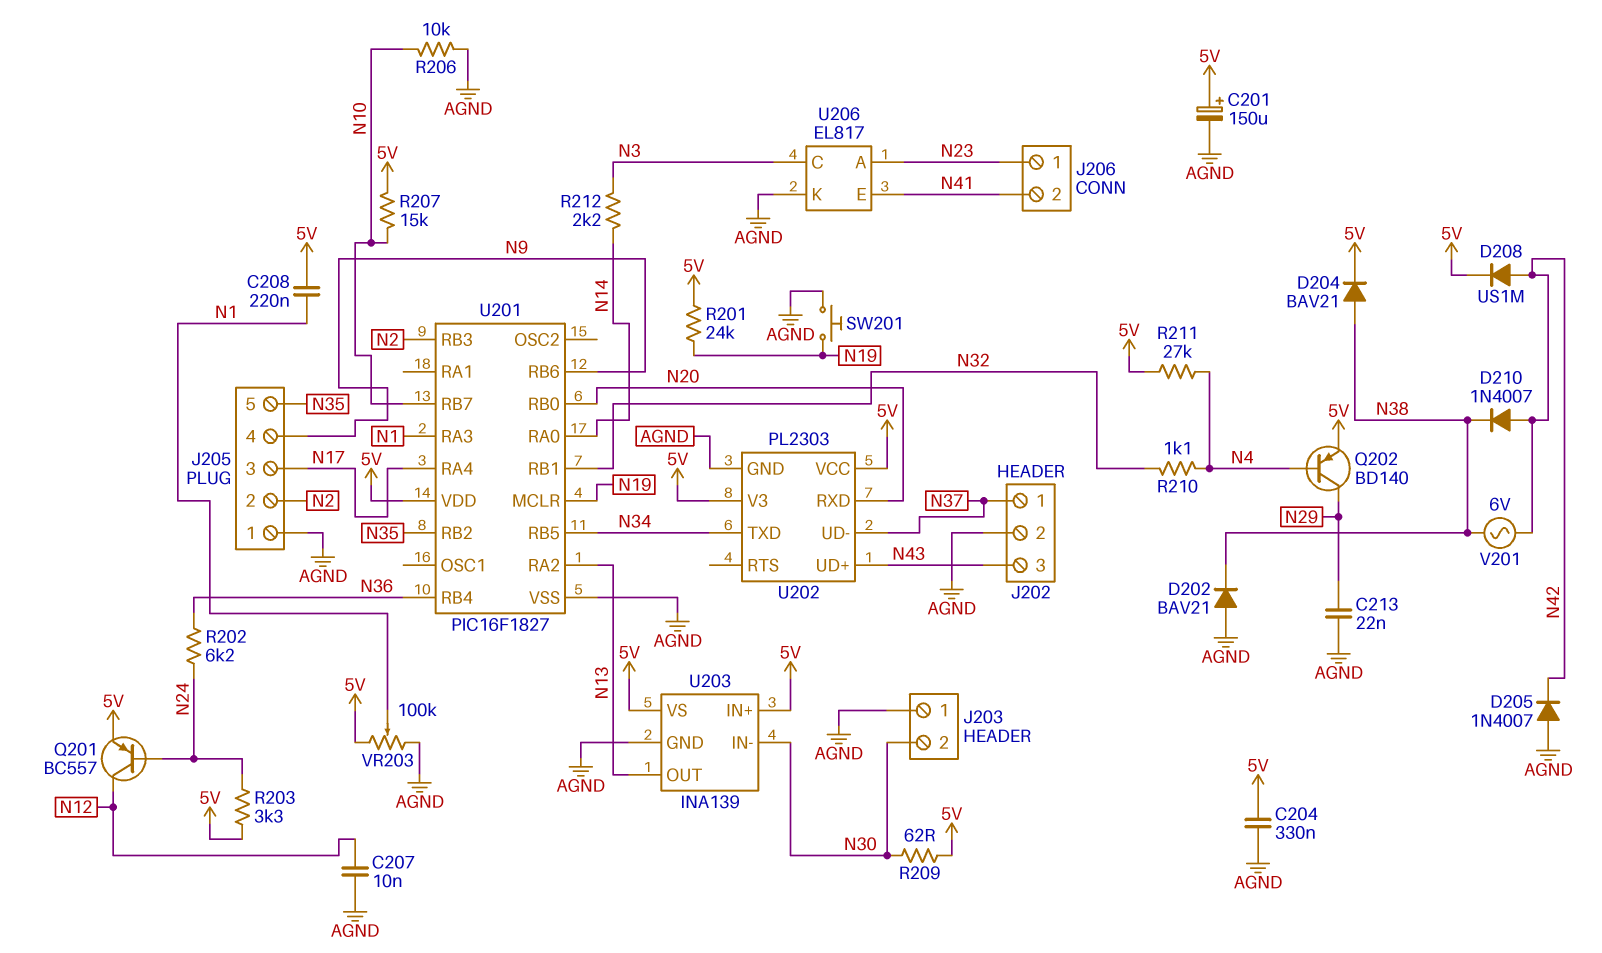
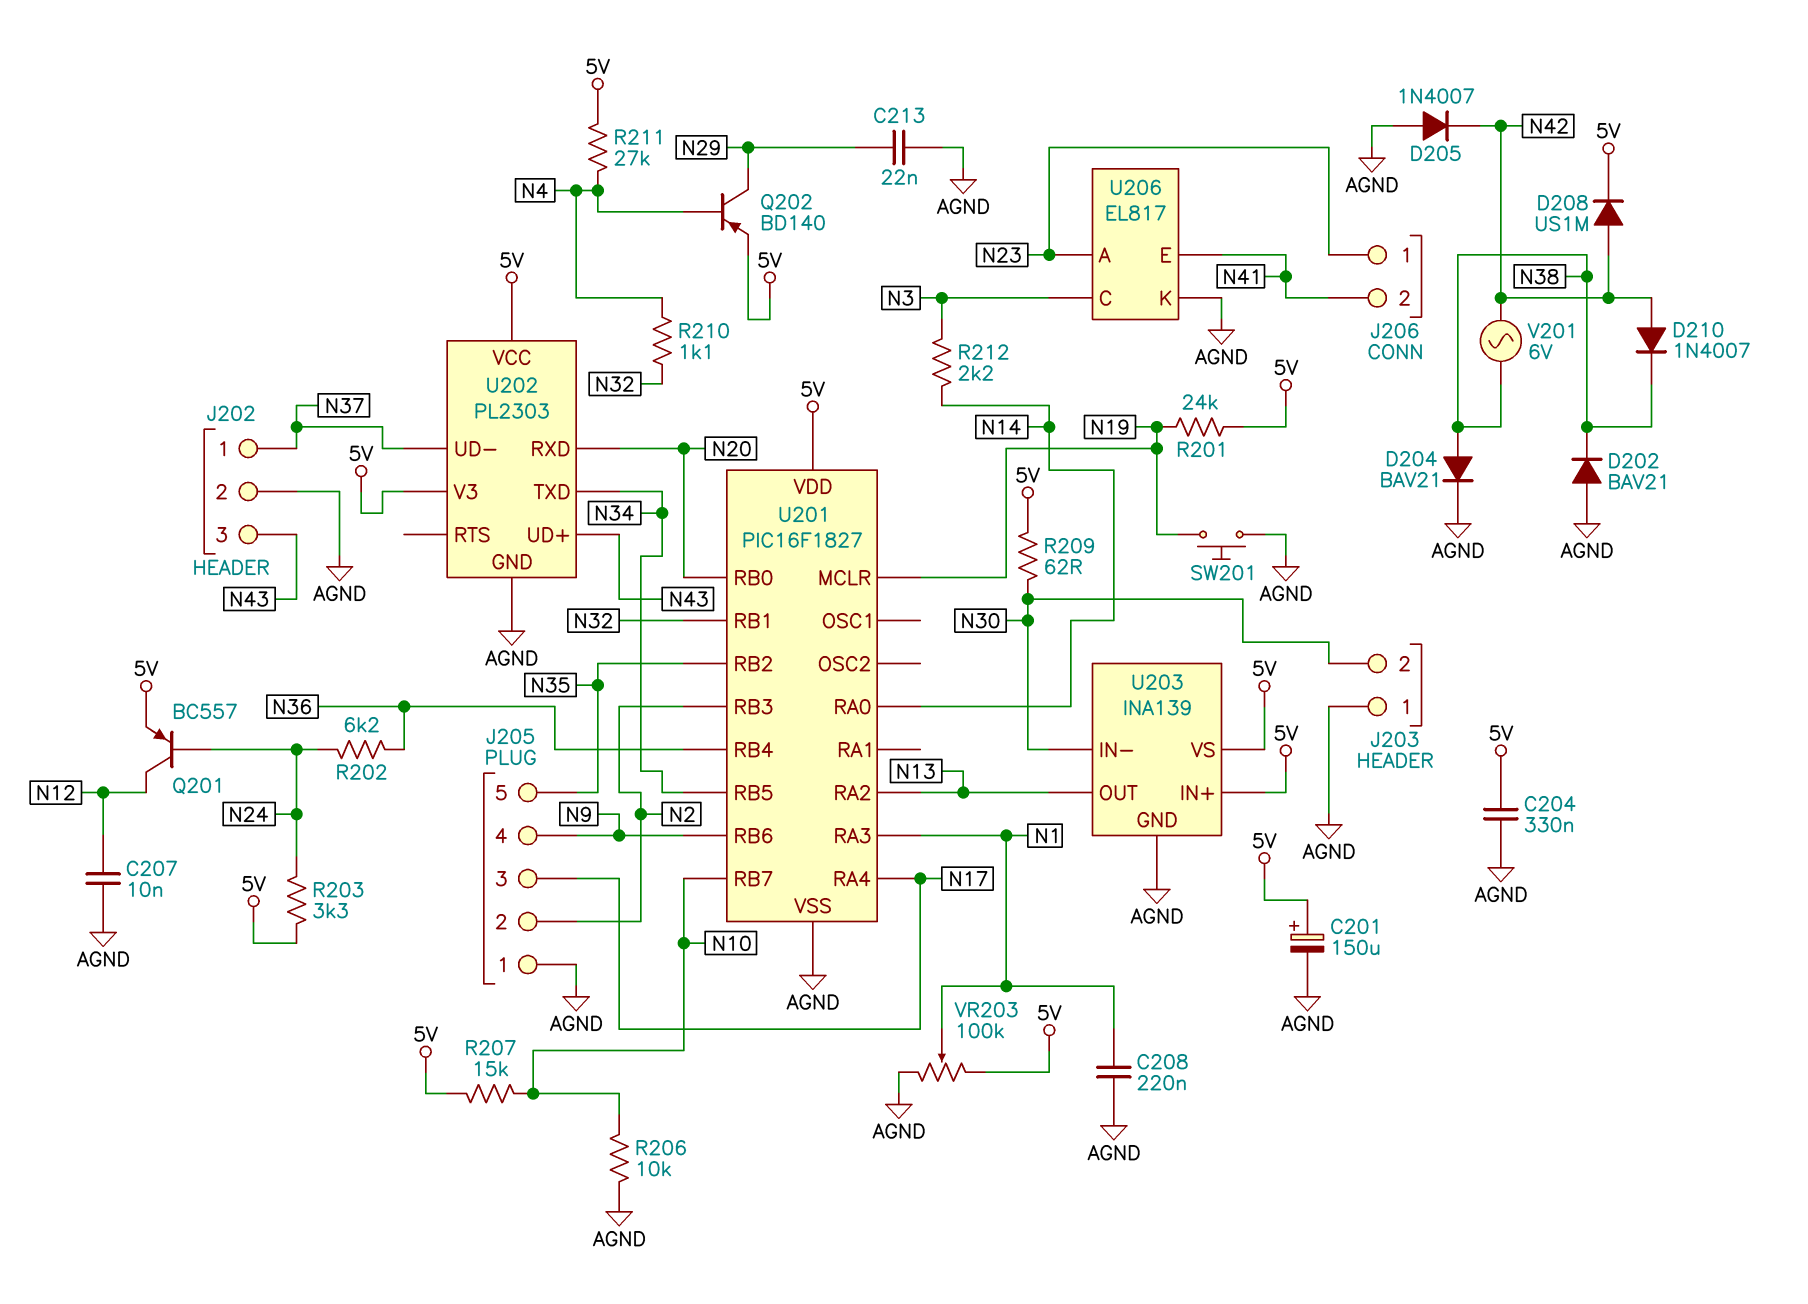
C208: 220nF (5V, N1) -> 220nF (AGND, N1)
D204: diode BAV21 (A N38, K 5V) -> diode BAV21 (A N38, K AGND)

